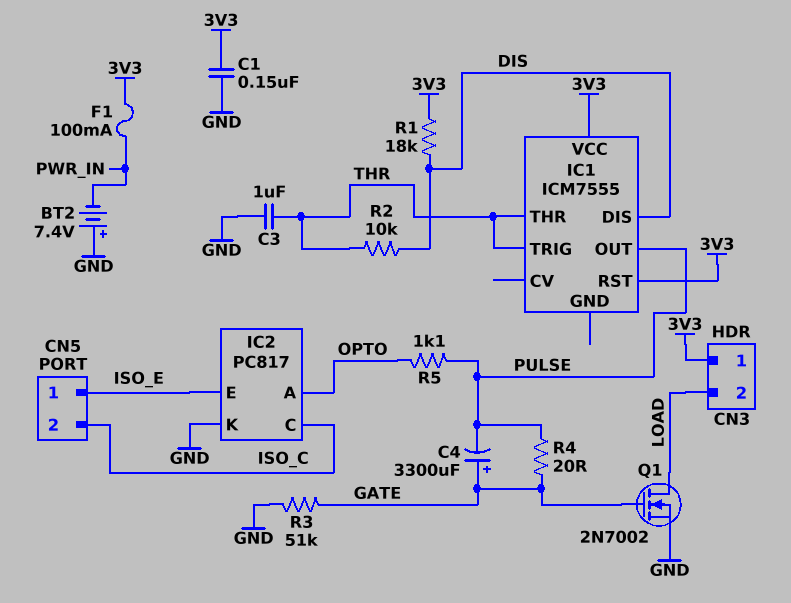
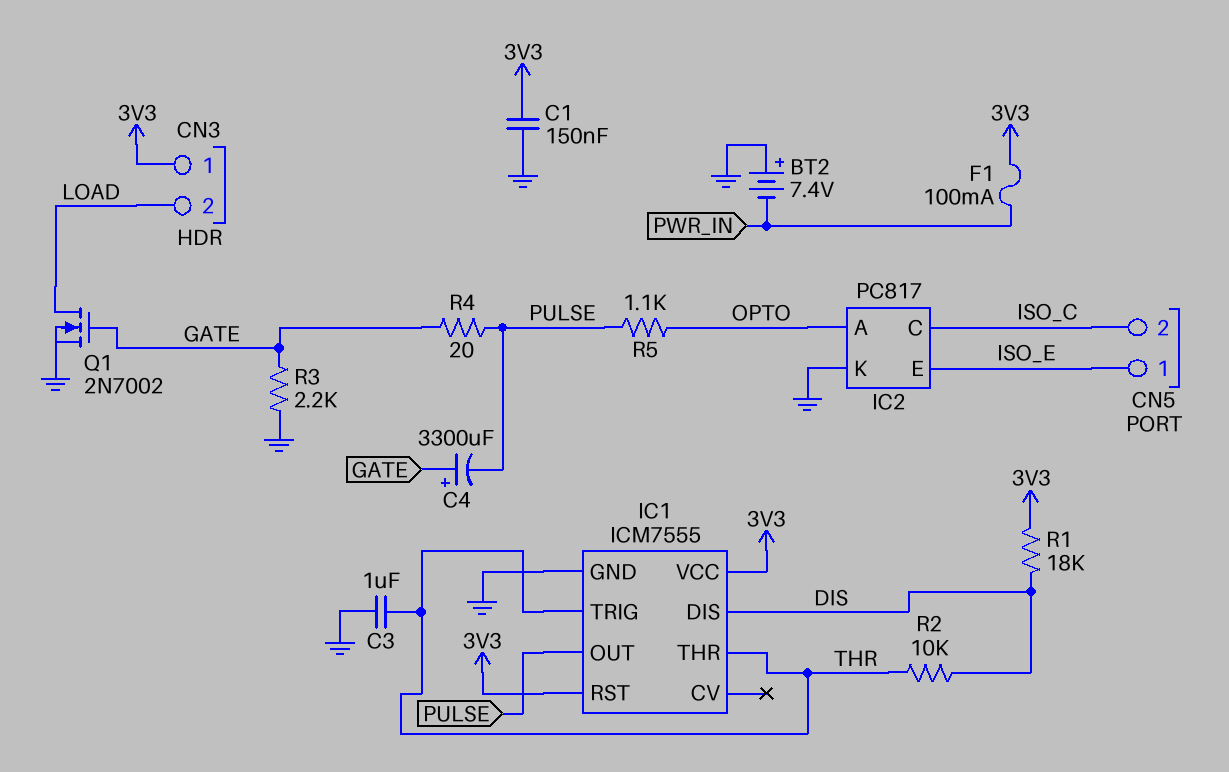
IC1 pin GND: none -> GND
R3: 51k (GATE, GND) -> 2.2k (GATE, GND)

